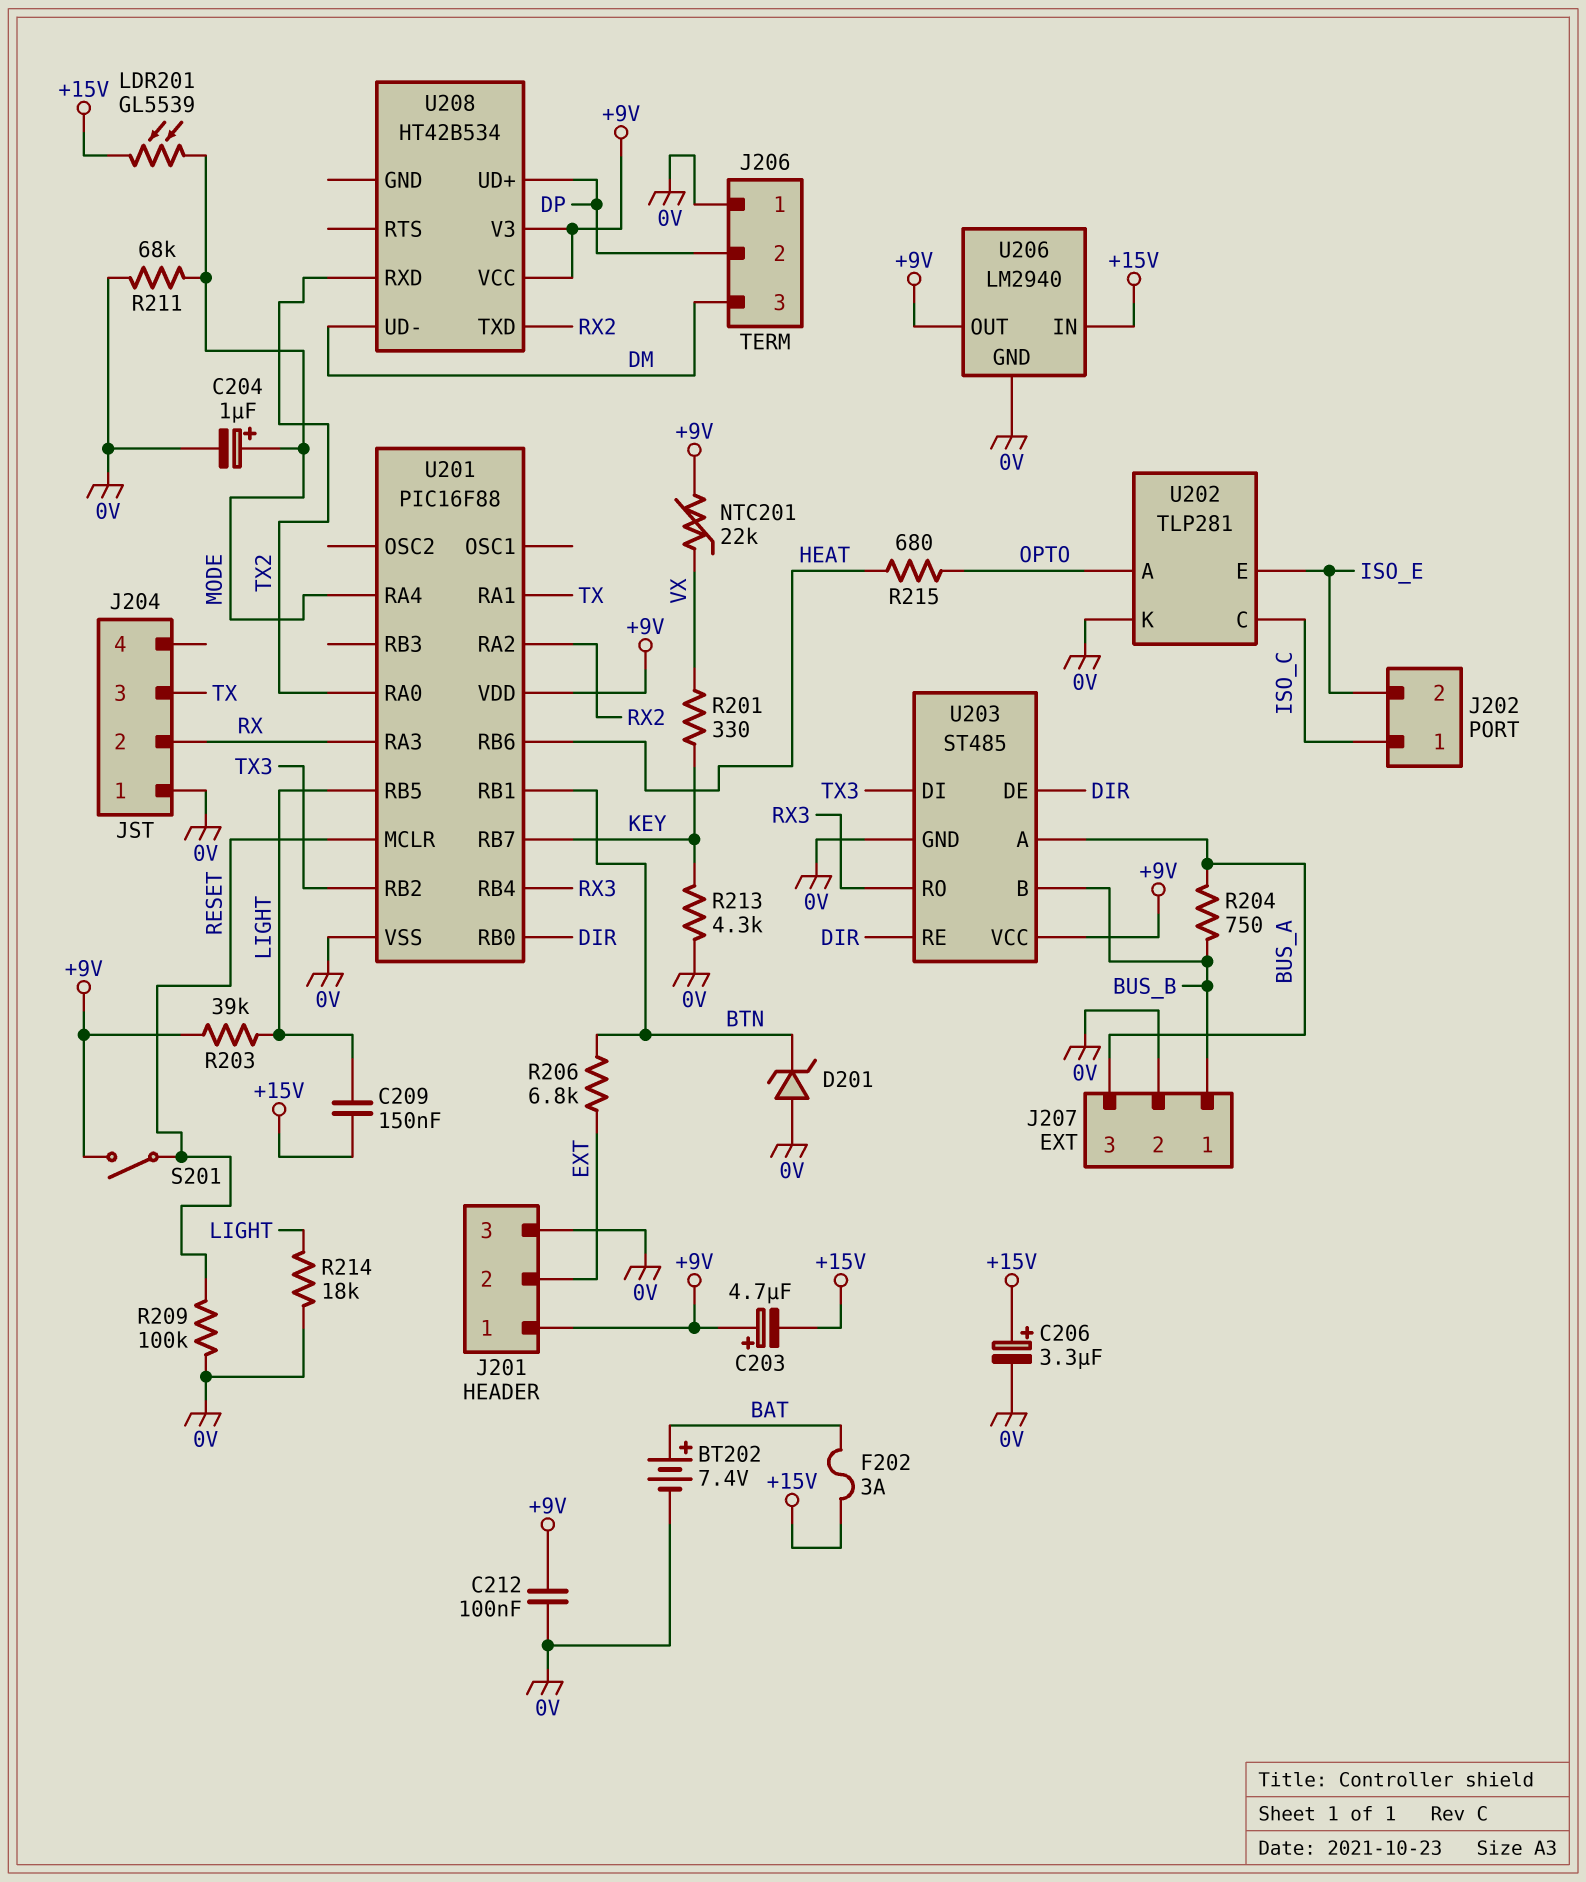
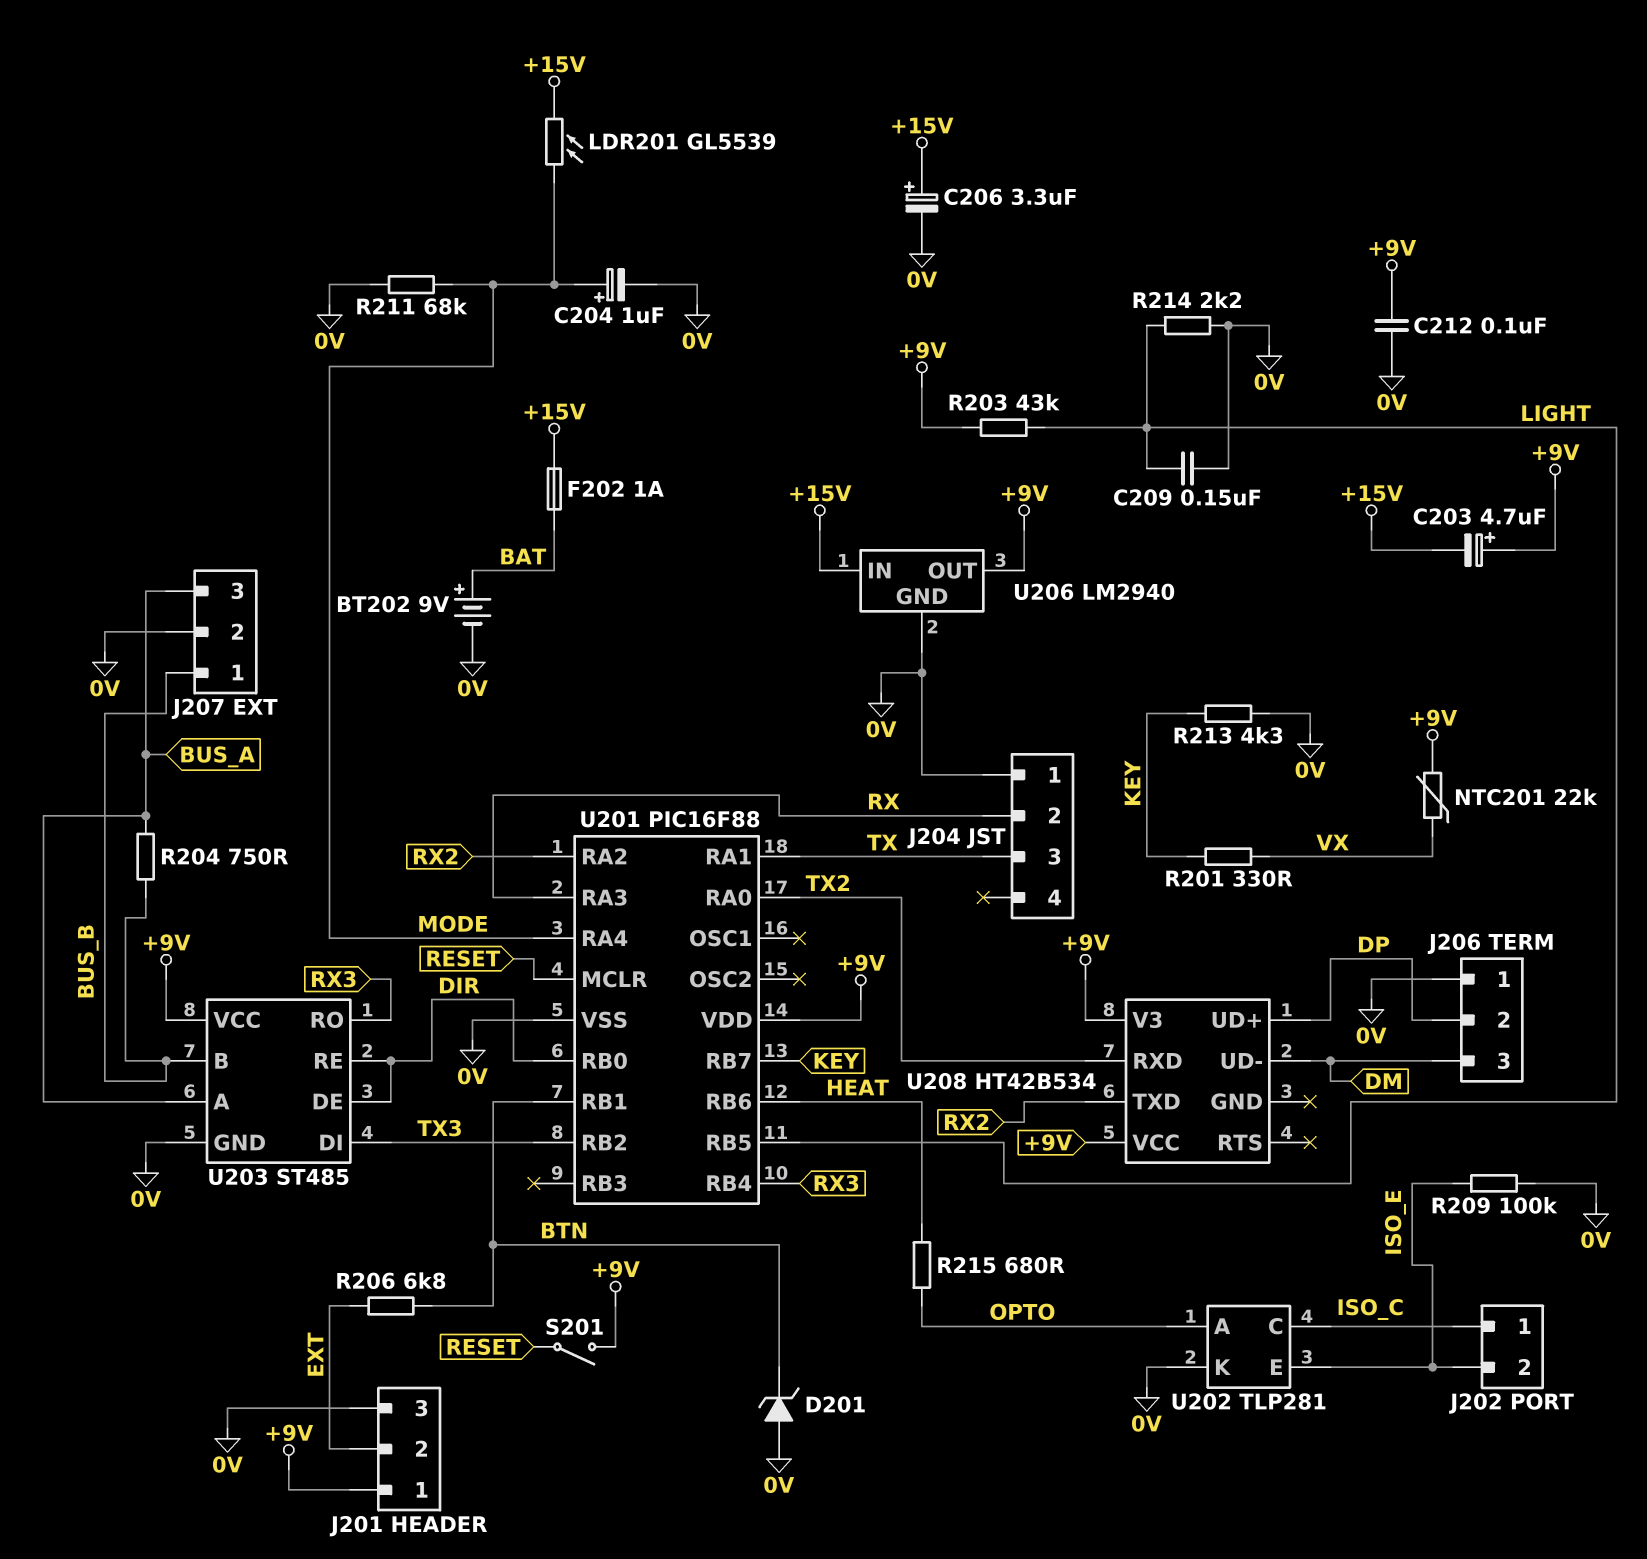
BT202: 7.4V (plus BAT, minus 0V) -> 9V (plus BAT, minus 0V)
C209: 150nF (+15V, LIGHT) -> 150nF (0V, LIGHT)
F202: 3A (+15V, BAT) -> 1A (+15V, BAT)
R203: 39k (+9V, LIGHT) -> 43k (+9V, LIGHT)
R209: 100k (0V, RESET) -> 100k (0V, ISO_E)
R214: 18k (0V, LIGHT) -> 2.2k (0V, LIGHT)

